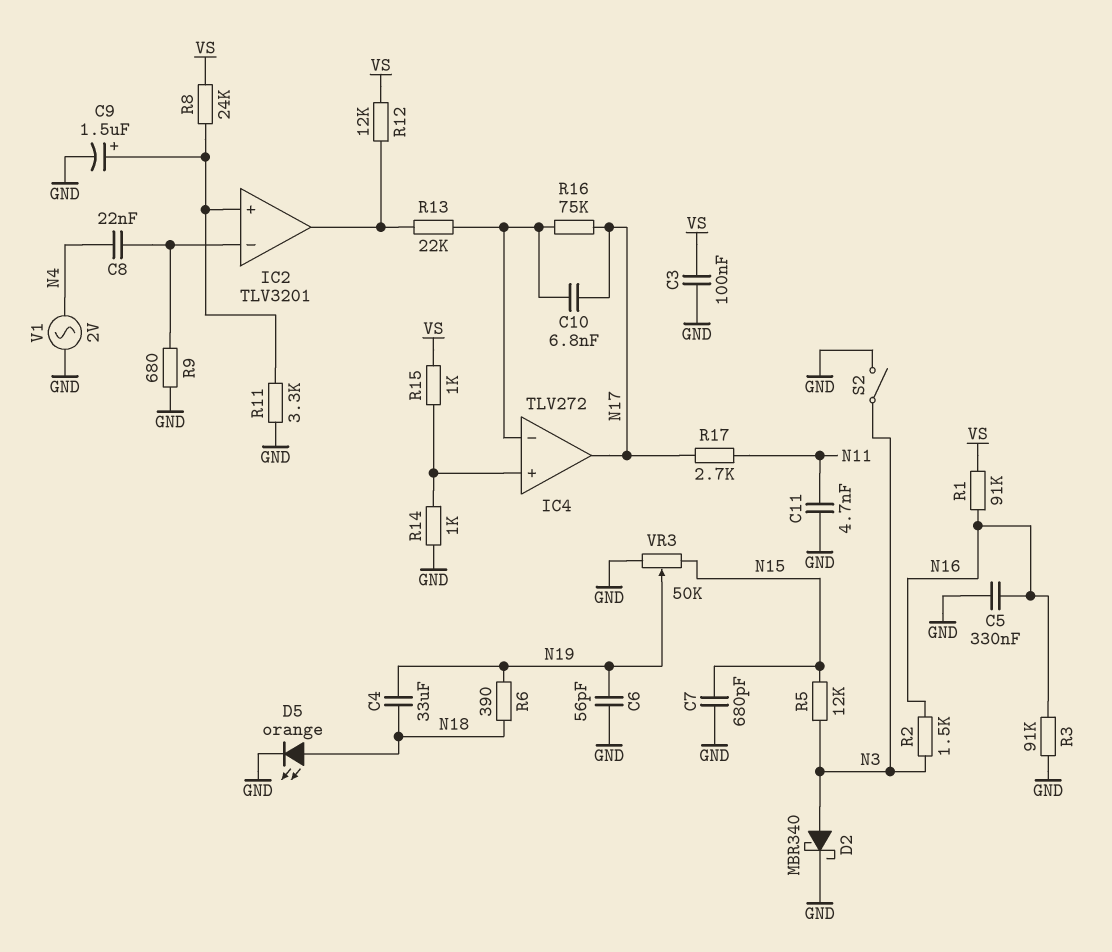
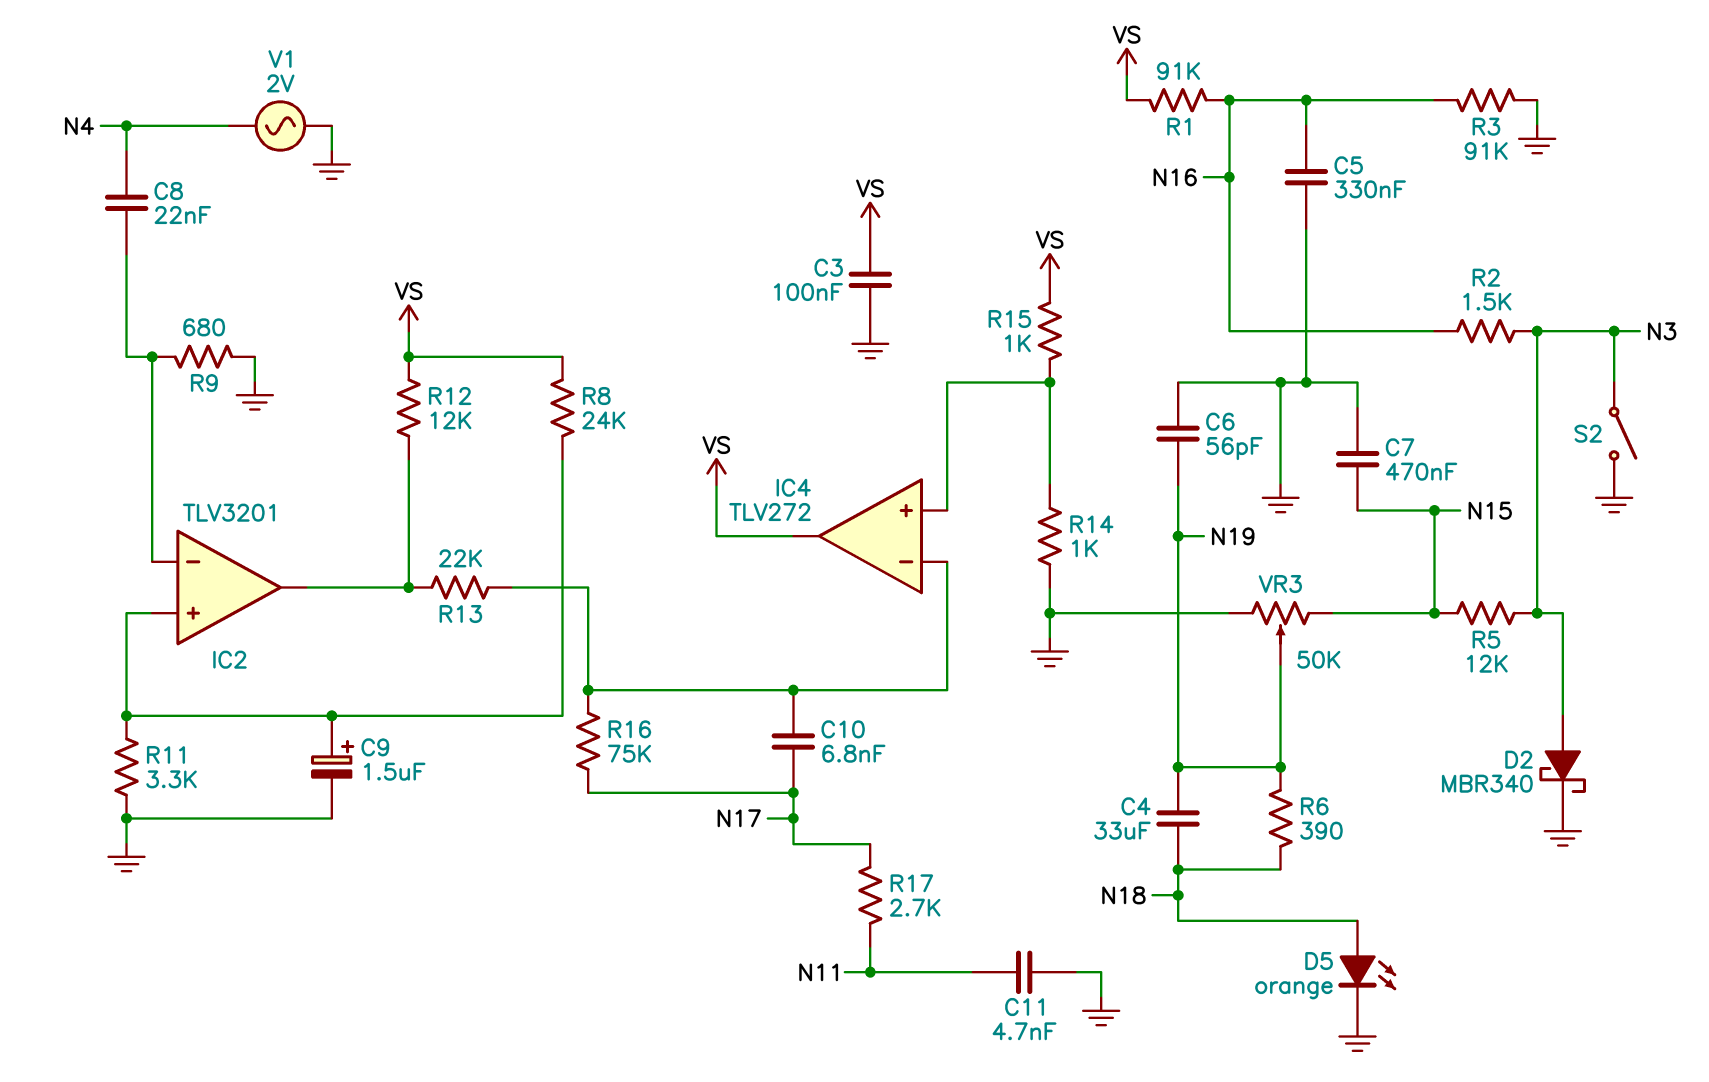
C7: 680pF (GND, N15) -> 470nF (GND, N15)
IC4 pin out: N17 -> VS

